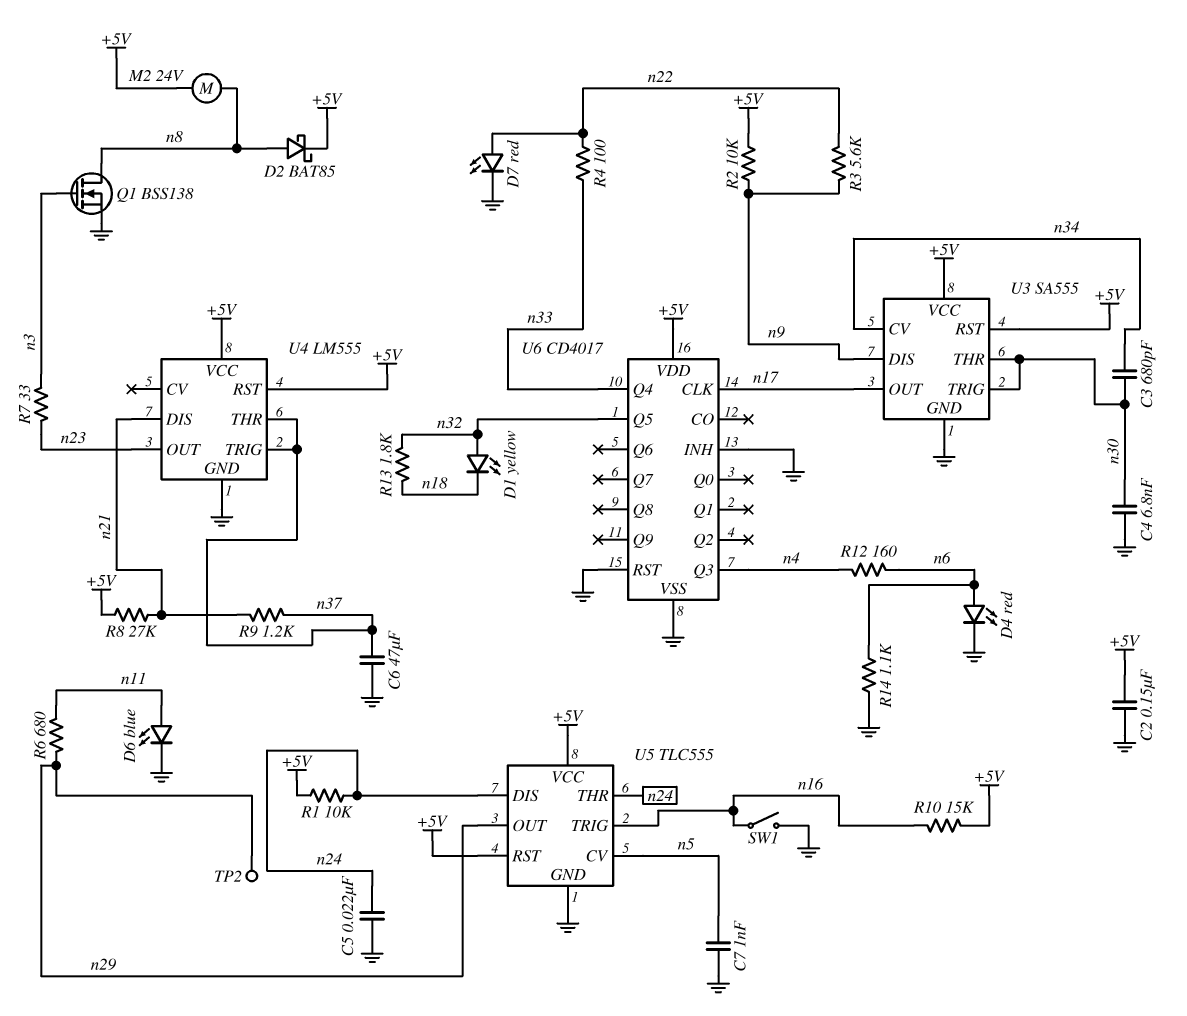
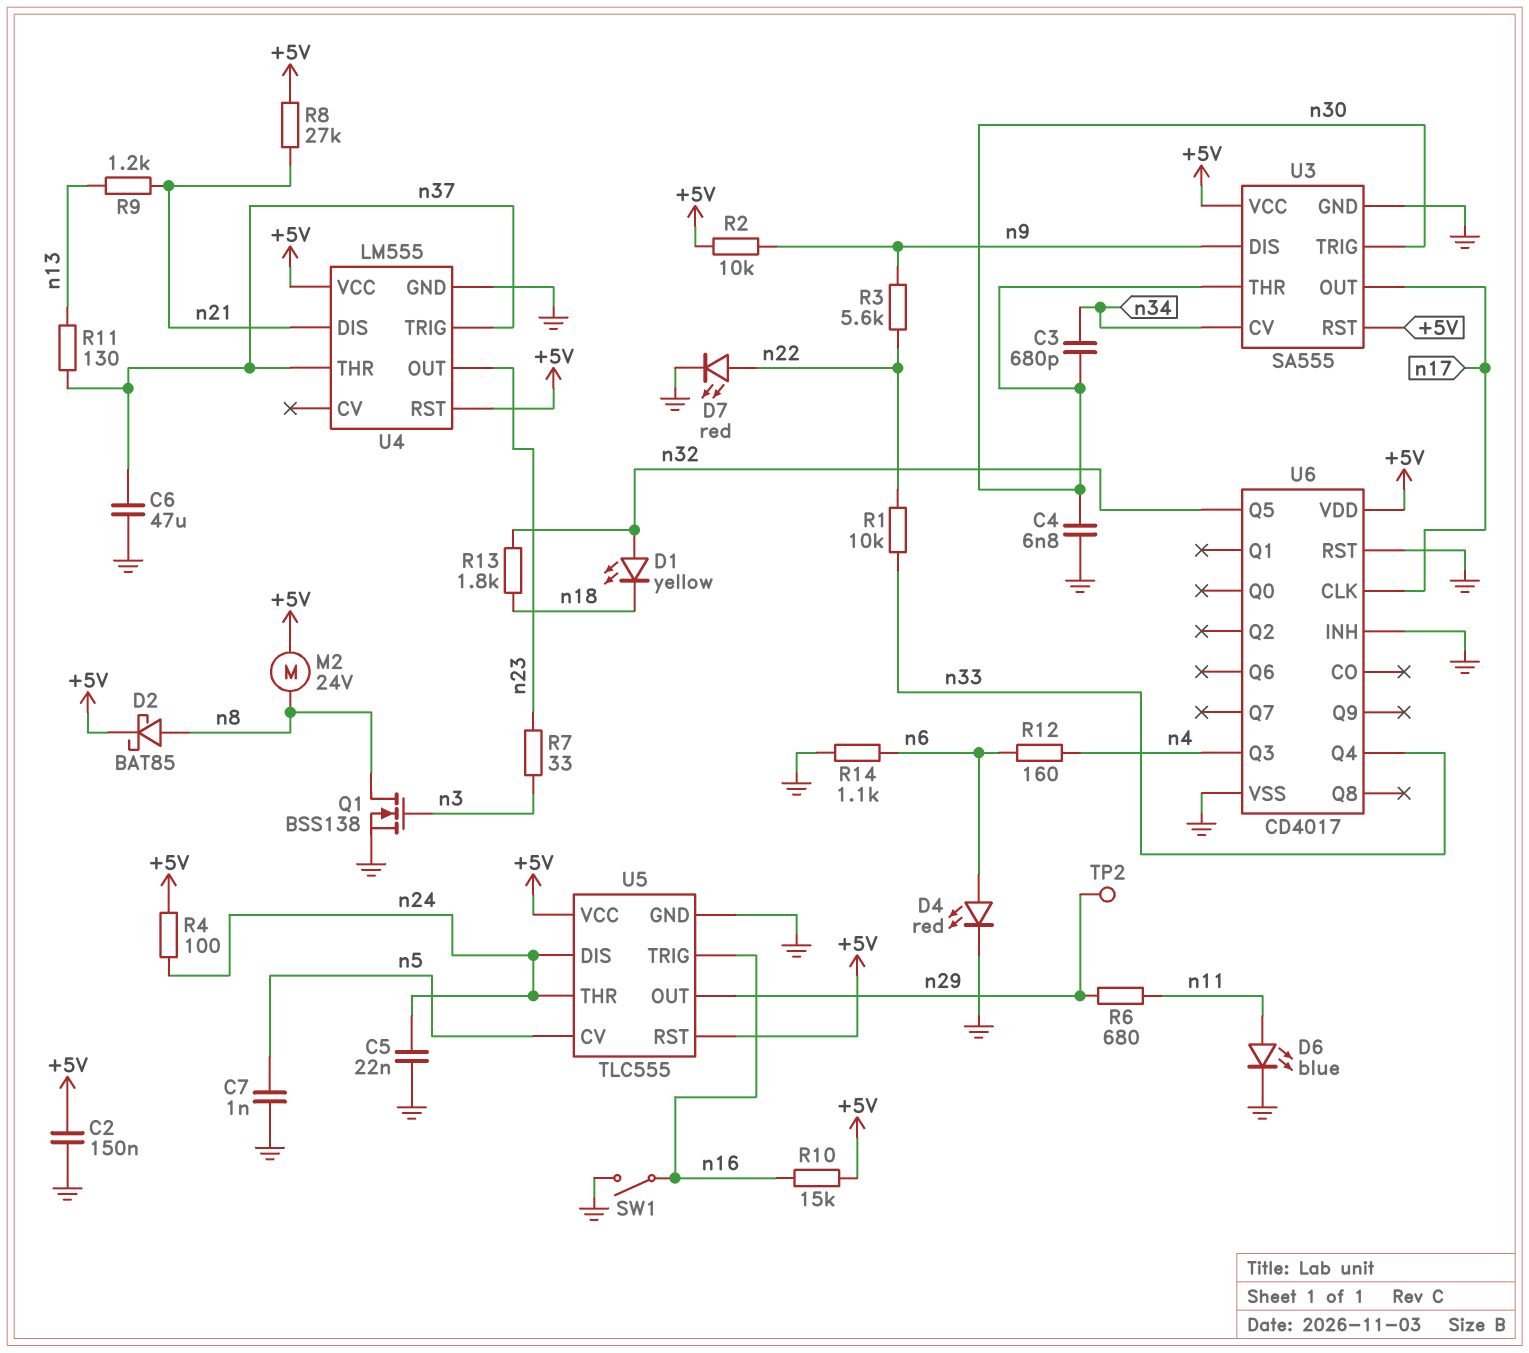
R1: 10k (+5V, n24) -> 10k (n22, n33)
R4: 100 (n22, n33) -> 100 (+5V, n24)
R9: 1.2k (n21, n37) -> 1.2k (n13, n21)
R11: none -> 130 (n13, n37)

